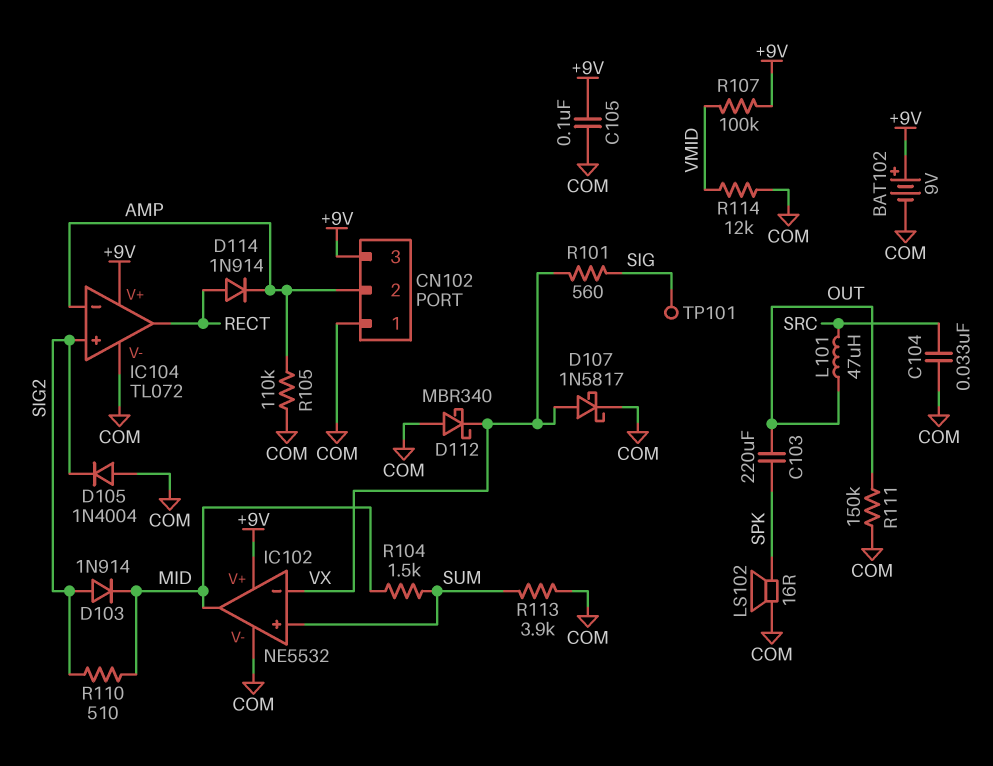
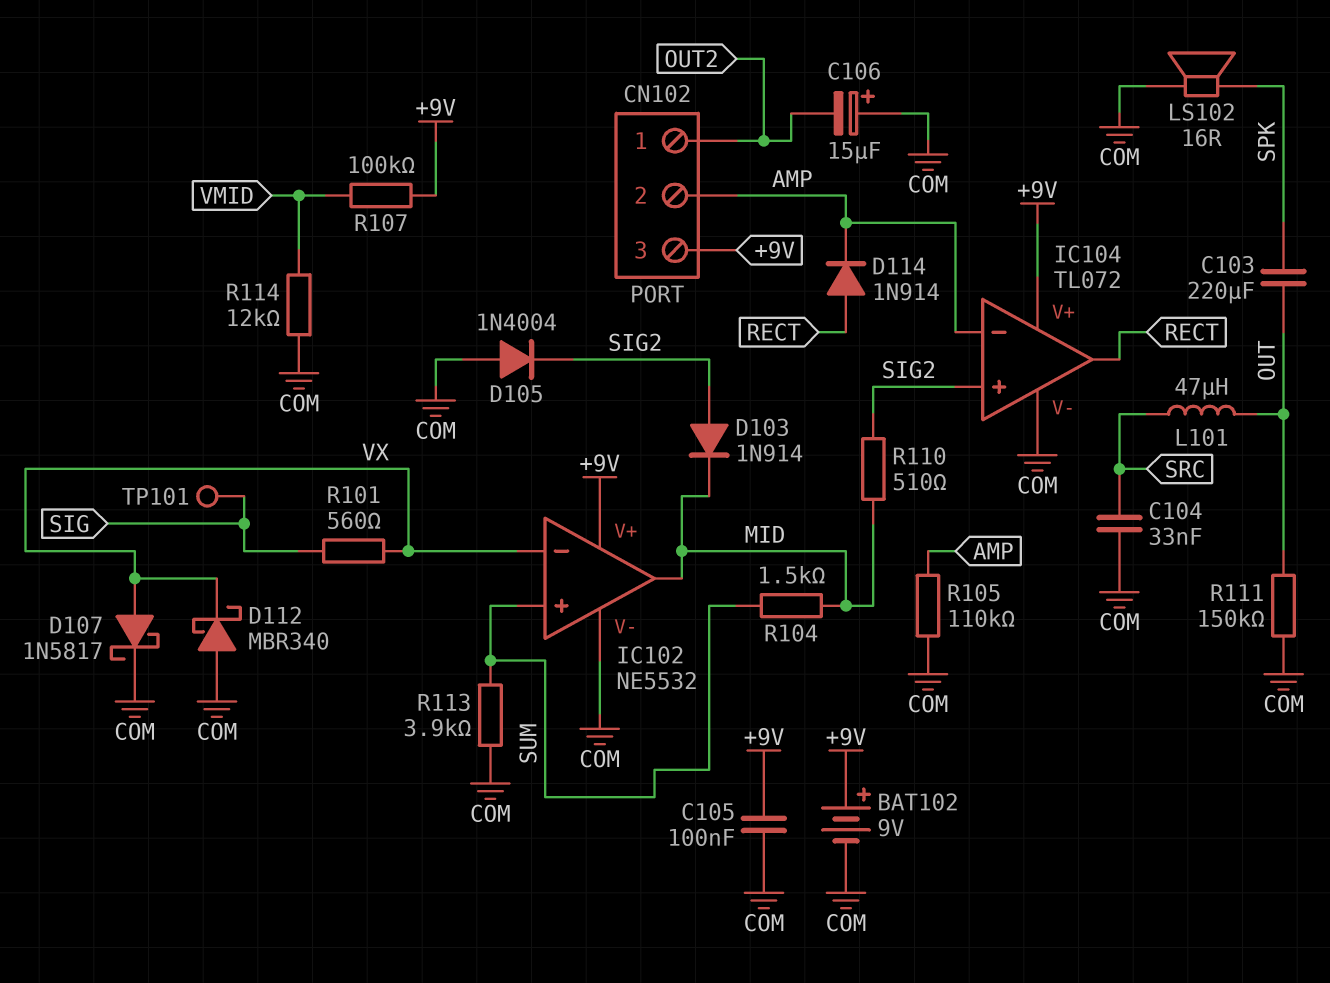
C106: none -> 15uF (plus COM, minus OUT2)
CN102 pin 1: COM -> OUT2

